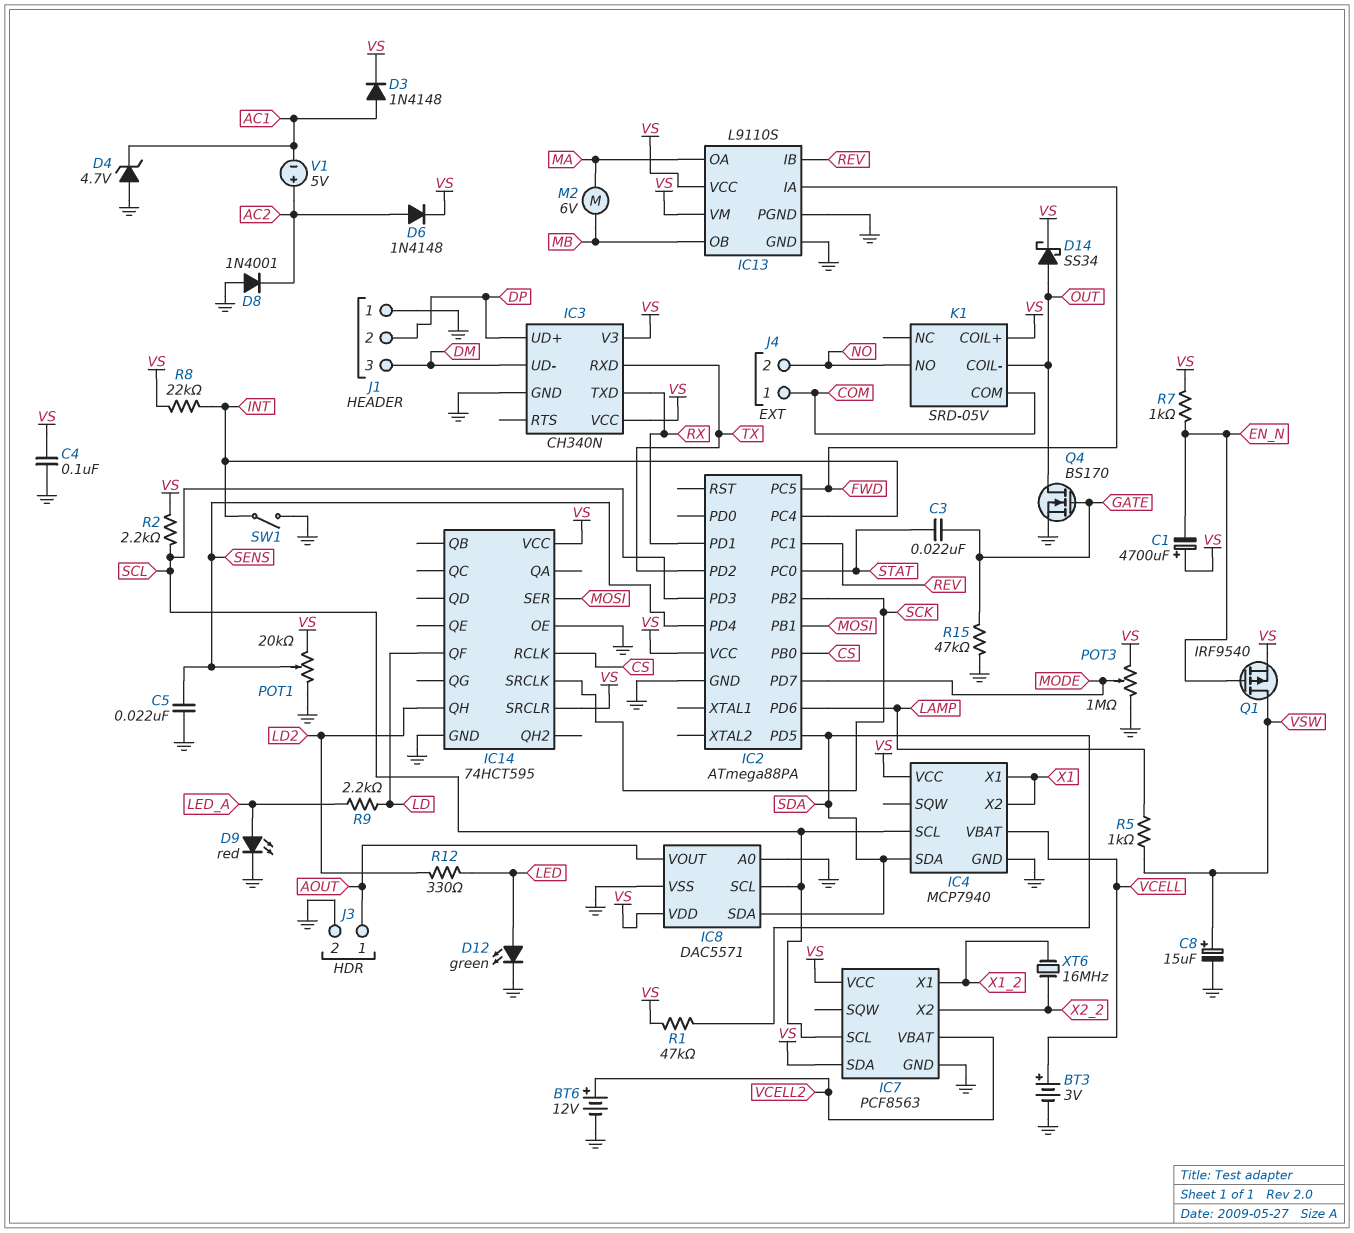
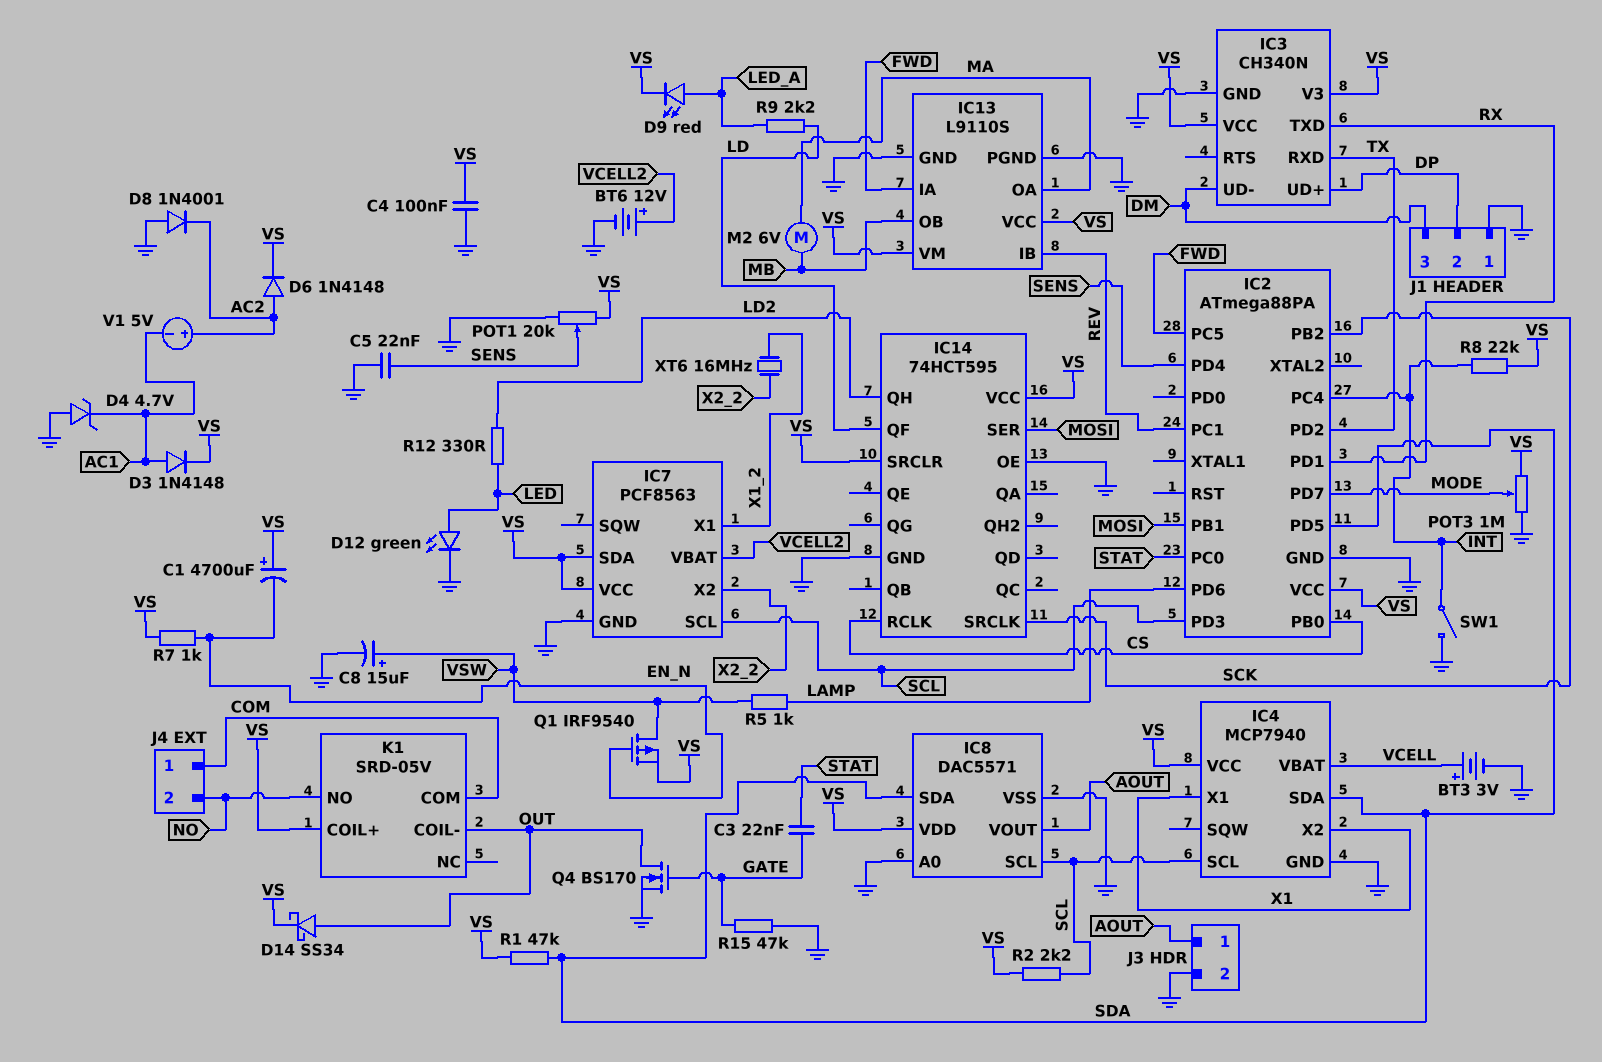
D9: LED red (A LED_A, K GND) -> LED red (A LED_A, K VS)

